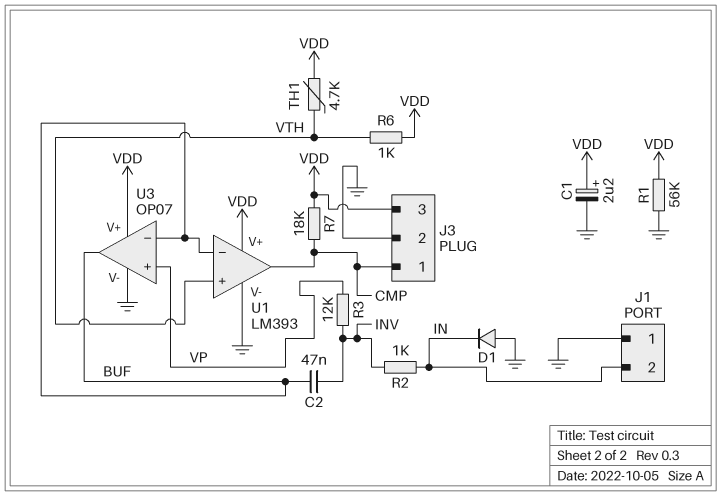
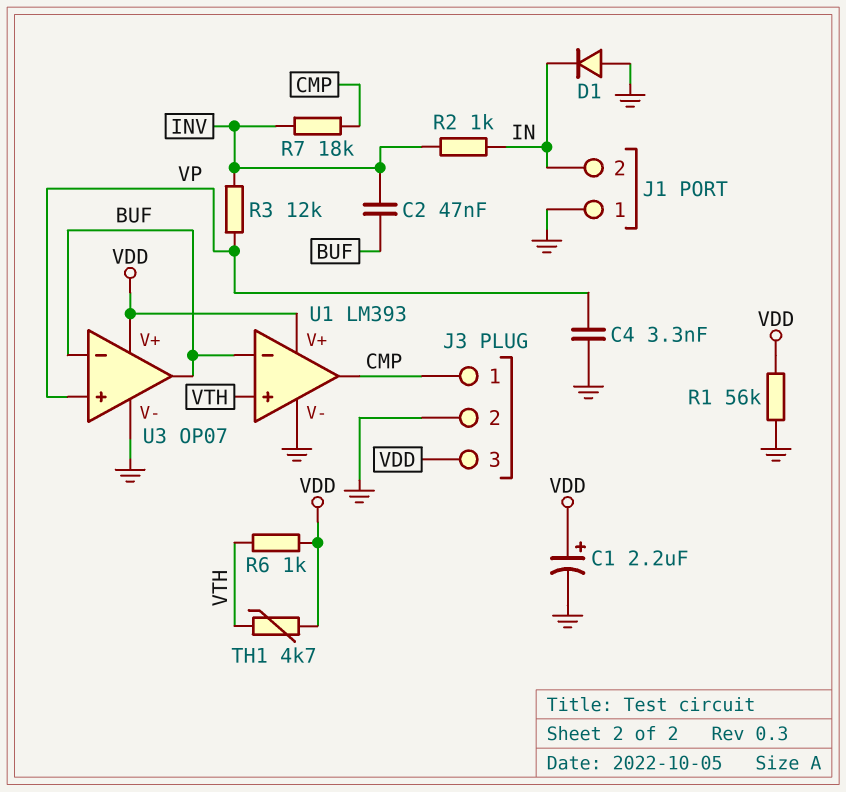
C4: none -> 3.3nF (GND, VP)
R7: 18k (CMP, VDD) -> 18k (CMP, INV)

